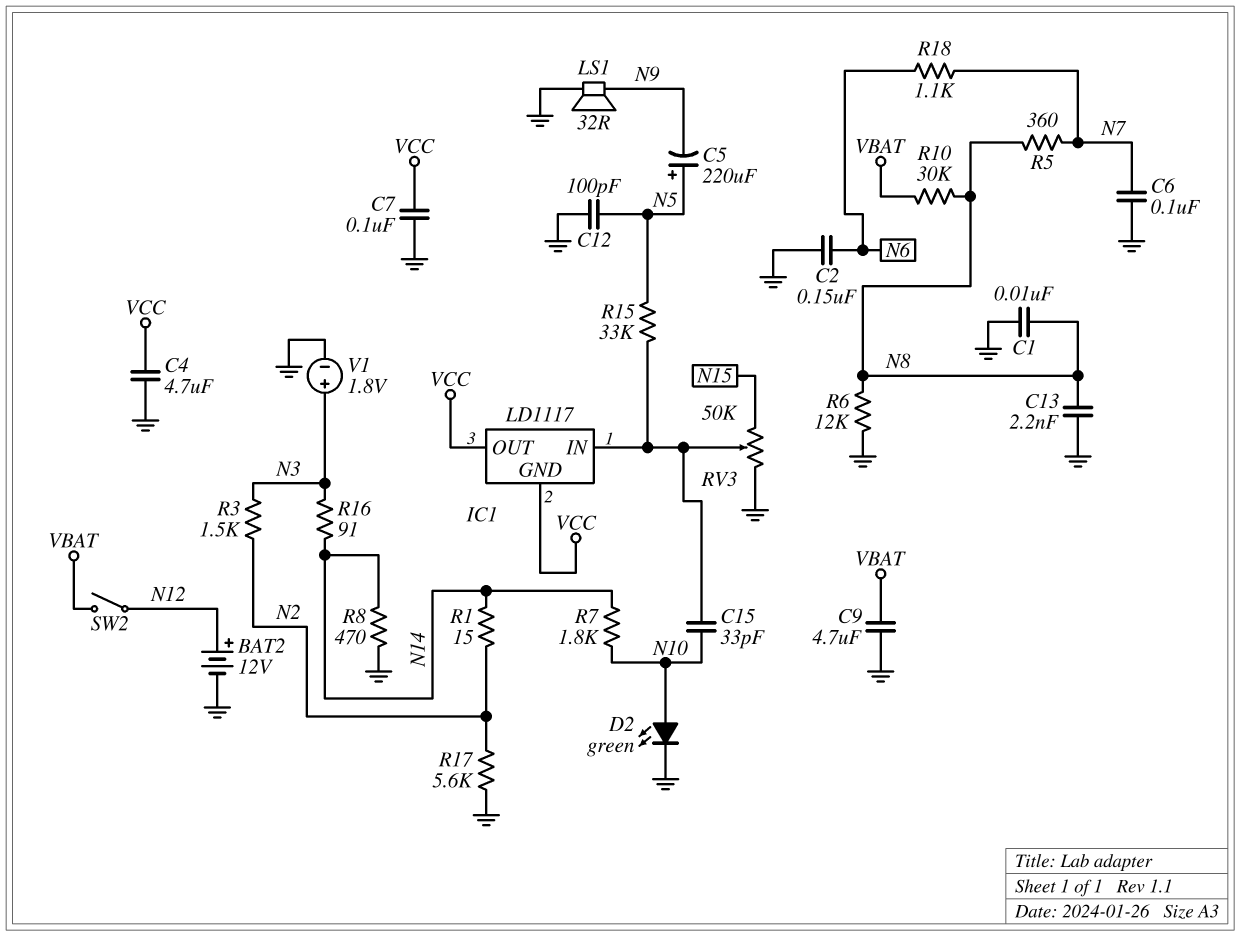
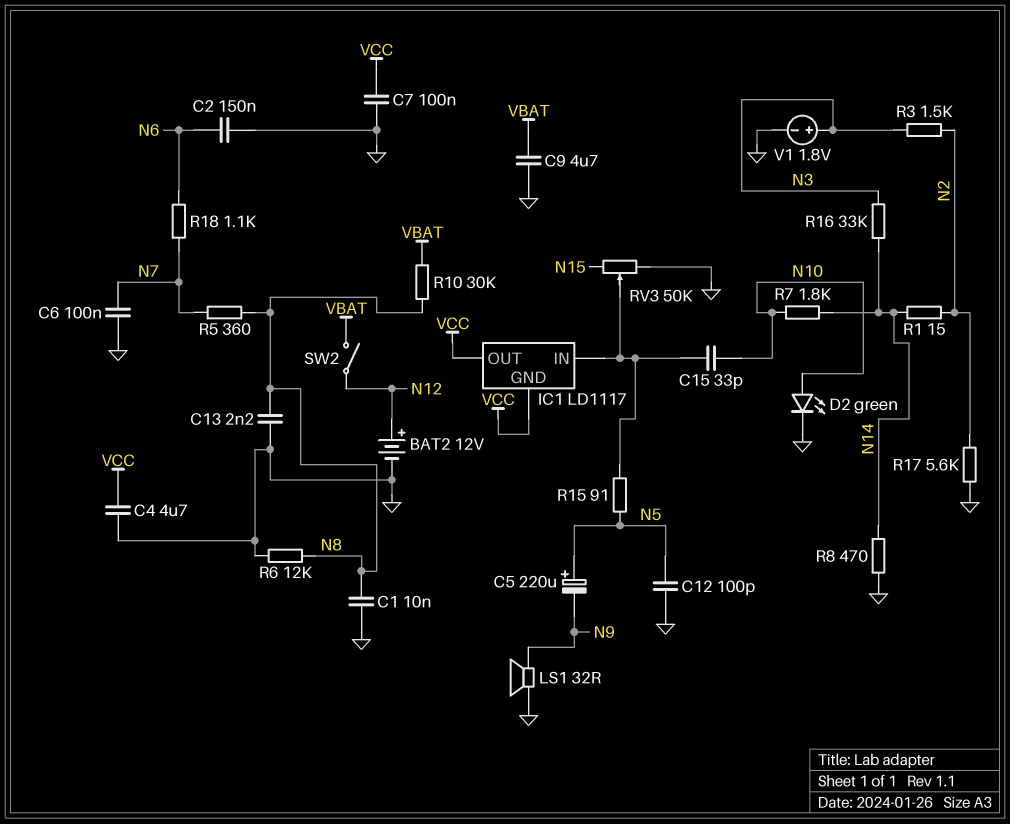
R15: 33k (IC1/IN, N5) -> 91 (IC1/IN, N5)
R16: 91 (N3, N14) -> 33k (N3, N14)

